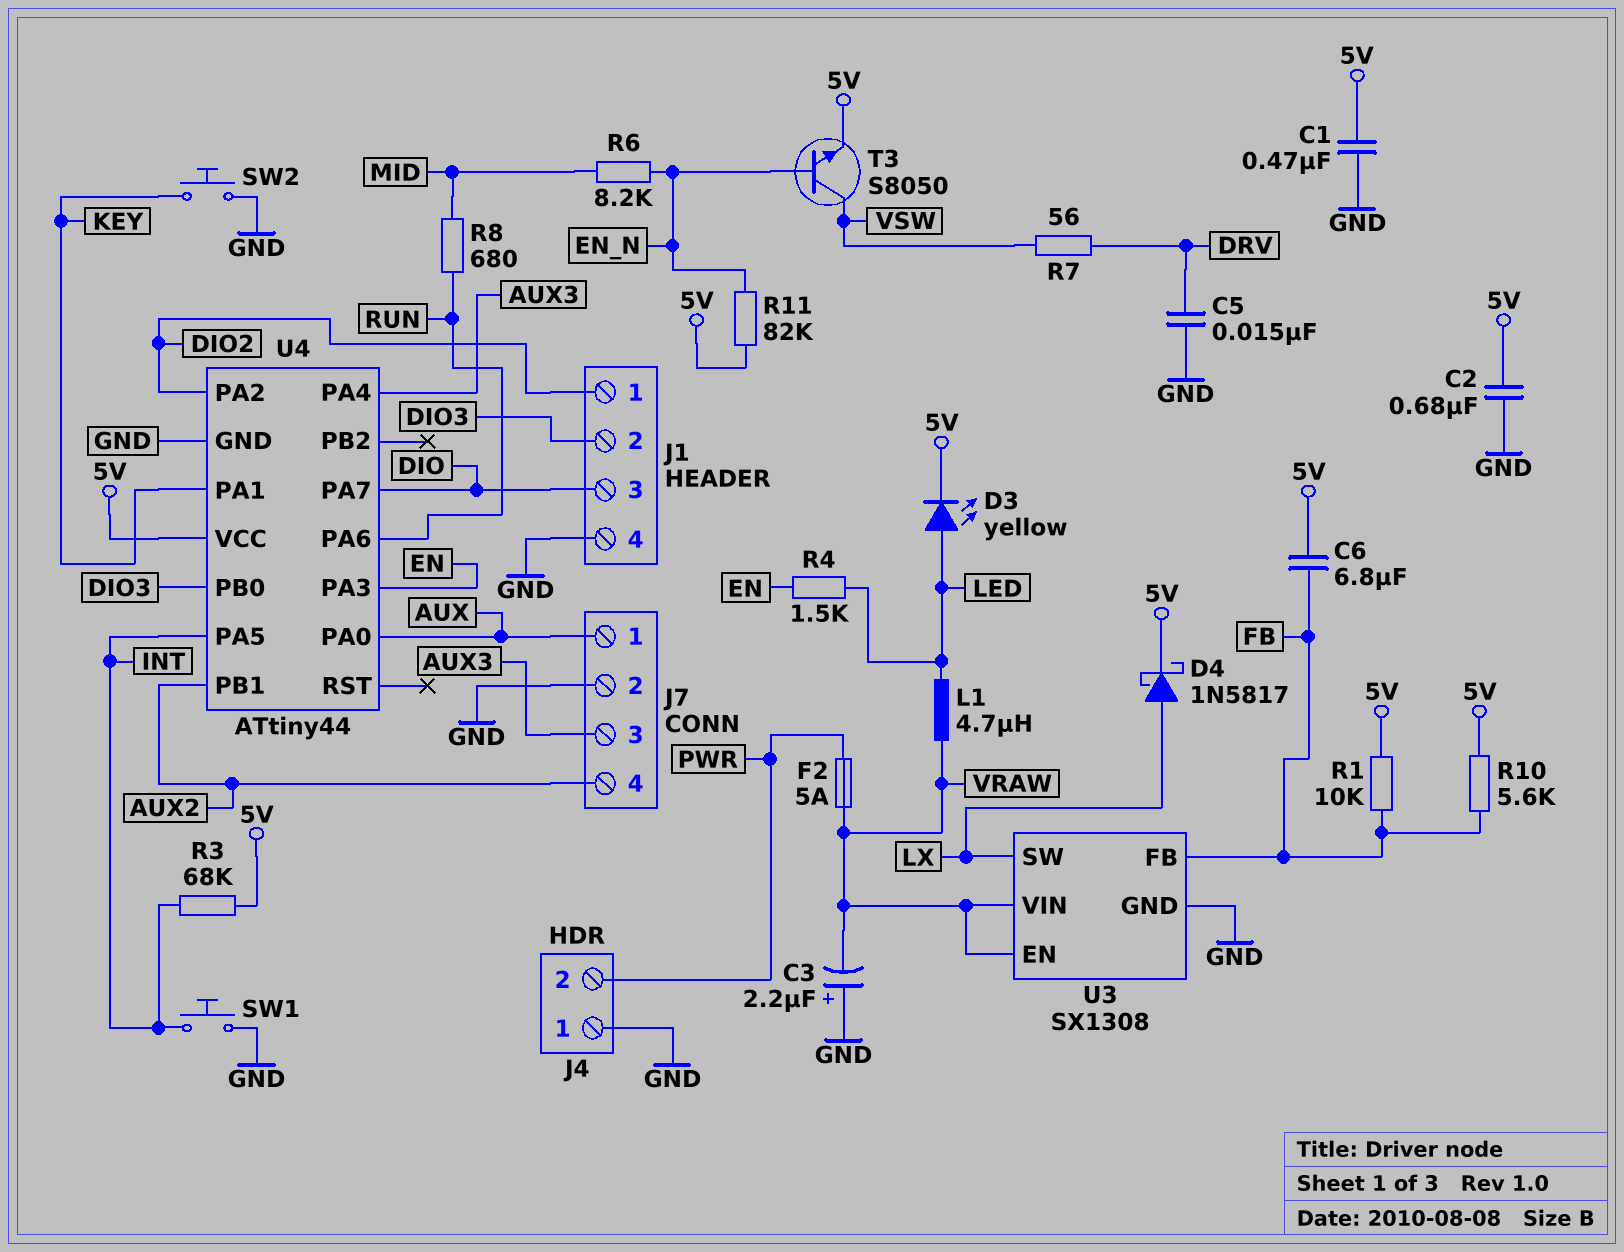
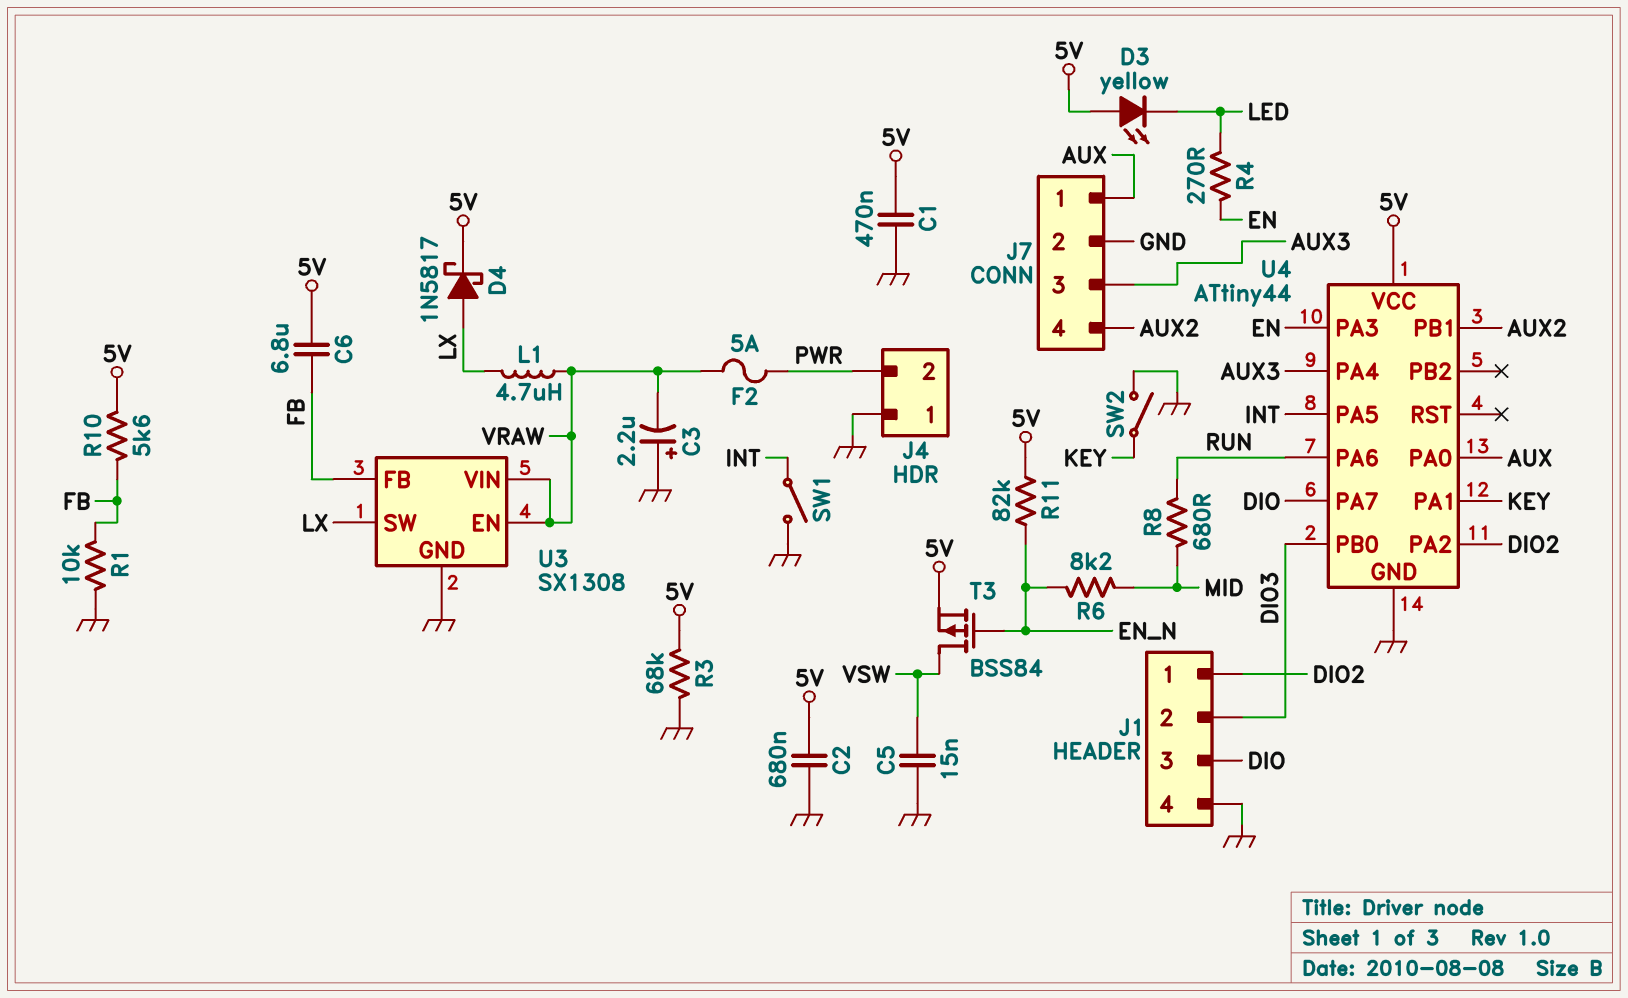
C5: 15nF (DRV, GND) -> 15nF (GND, VSW)
D3: LED yellow (A LED, K 5V) -> LED yellow (A 5V, K LED)
L1: 4.7uH (LED, VRAW) -> 4.7uH (LX, VRAW)
R1: 10k (5V, FB) -> 10k (FB, GND)
R3: 68k (5V, INT) -> 68k (5V, GND)
R4: 1.5k (EN, LED) -> 270 (EN, LED)
R7: 56 (DRV, VSW) -> none
SW1: button (GND, INT) -> switch (GND, INT)
SW2: button (GND, KEY) -> switch (GND, KEY)
T3: NPN S8050 (B EN_N, C VSW, E 5V) -> PMOS BSS84 (G EN_N, D VSW, S 5V)

